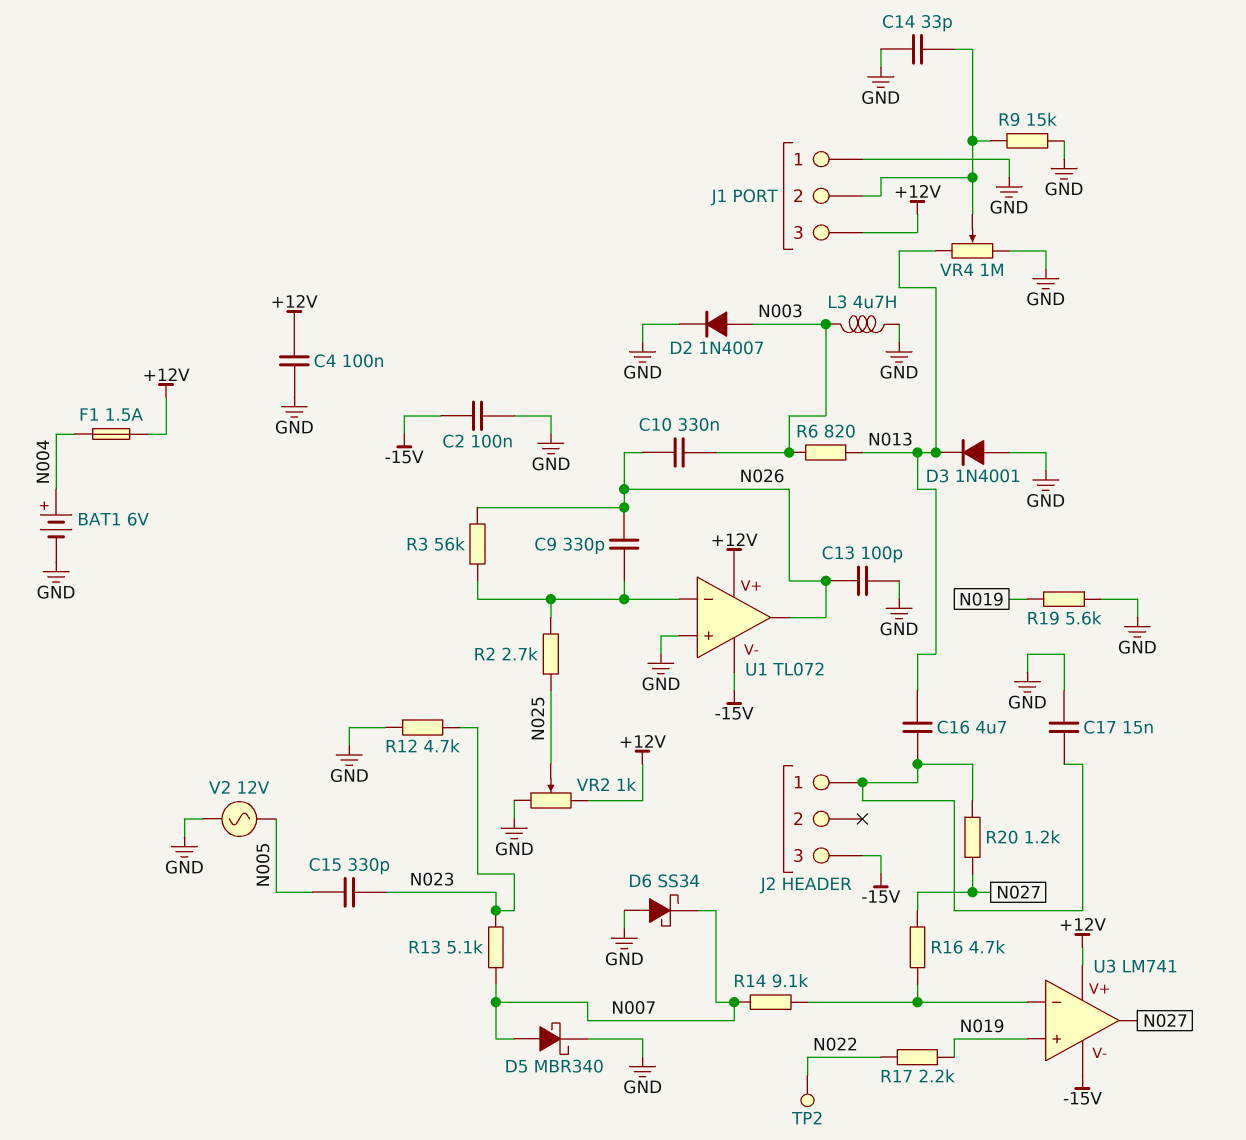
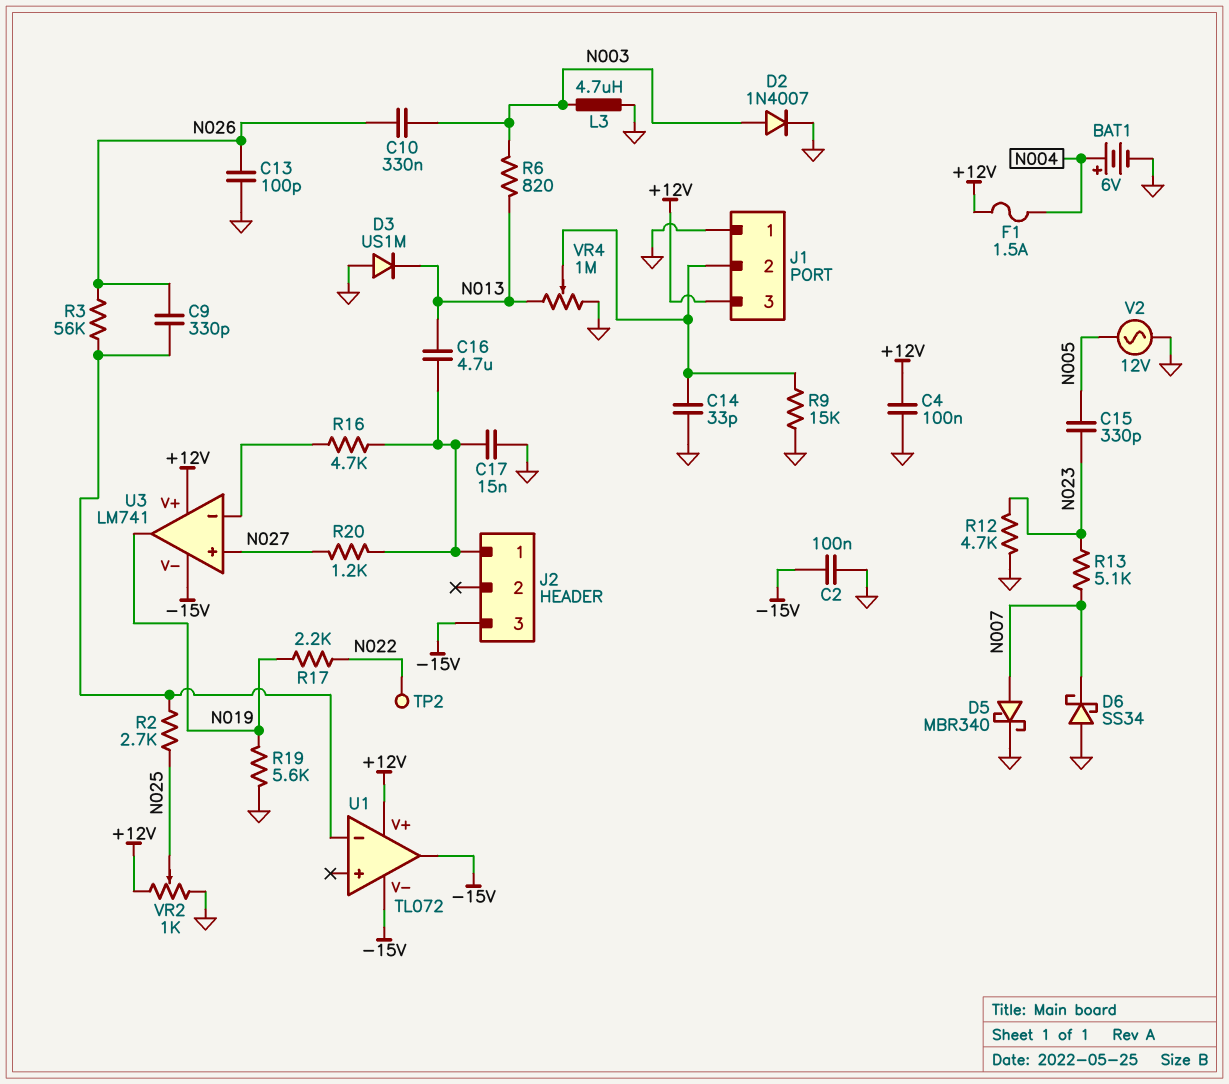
D3: diode 1N4001 (A GND, K N013) -> diode US1M (A GND, K N013)
R14: 9.1k (N007, U3/in-) -> none
R16: 4.7k (N027, U3/in-) -> 4.7k (J2/1, U3/in-)
U1 pin in+: GND -> none
U1 pin out: N026 -> -15V
U3 pin in+: N019 -> N027
U3 pin out: N027 -> N019

